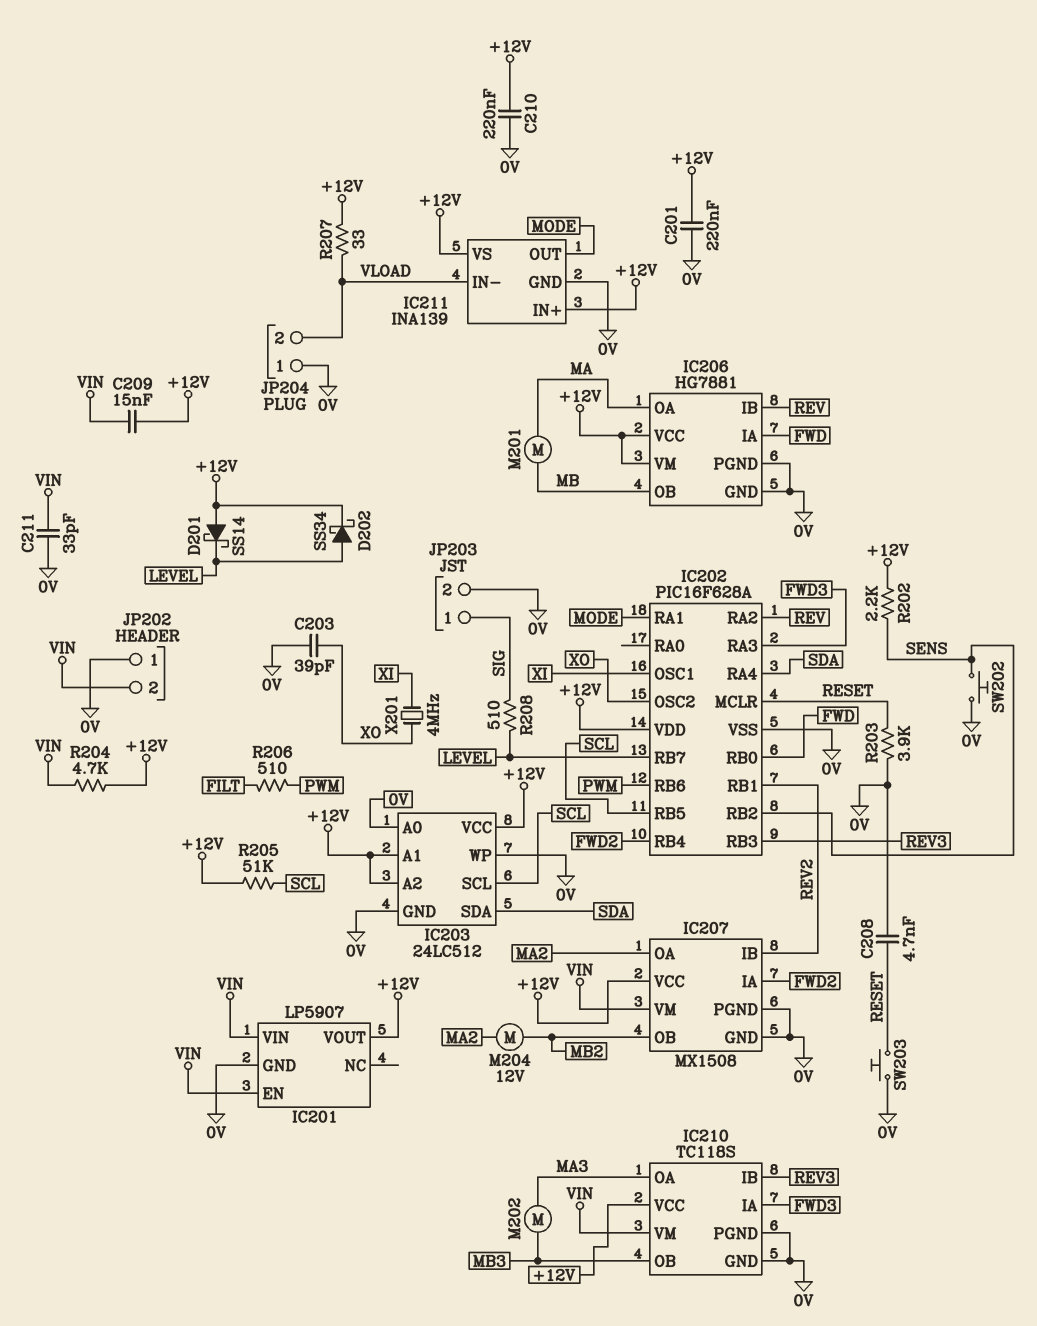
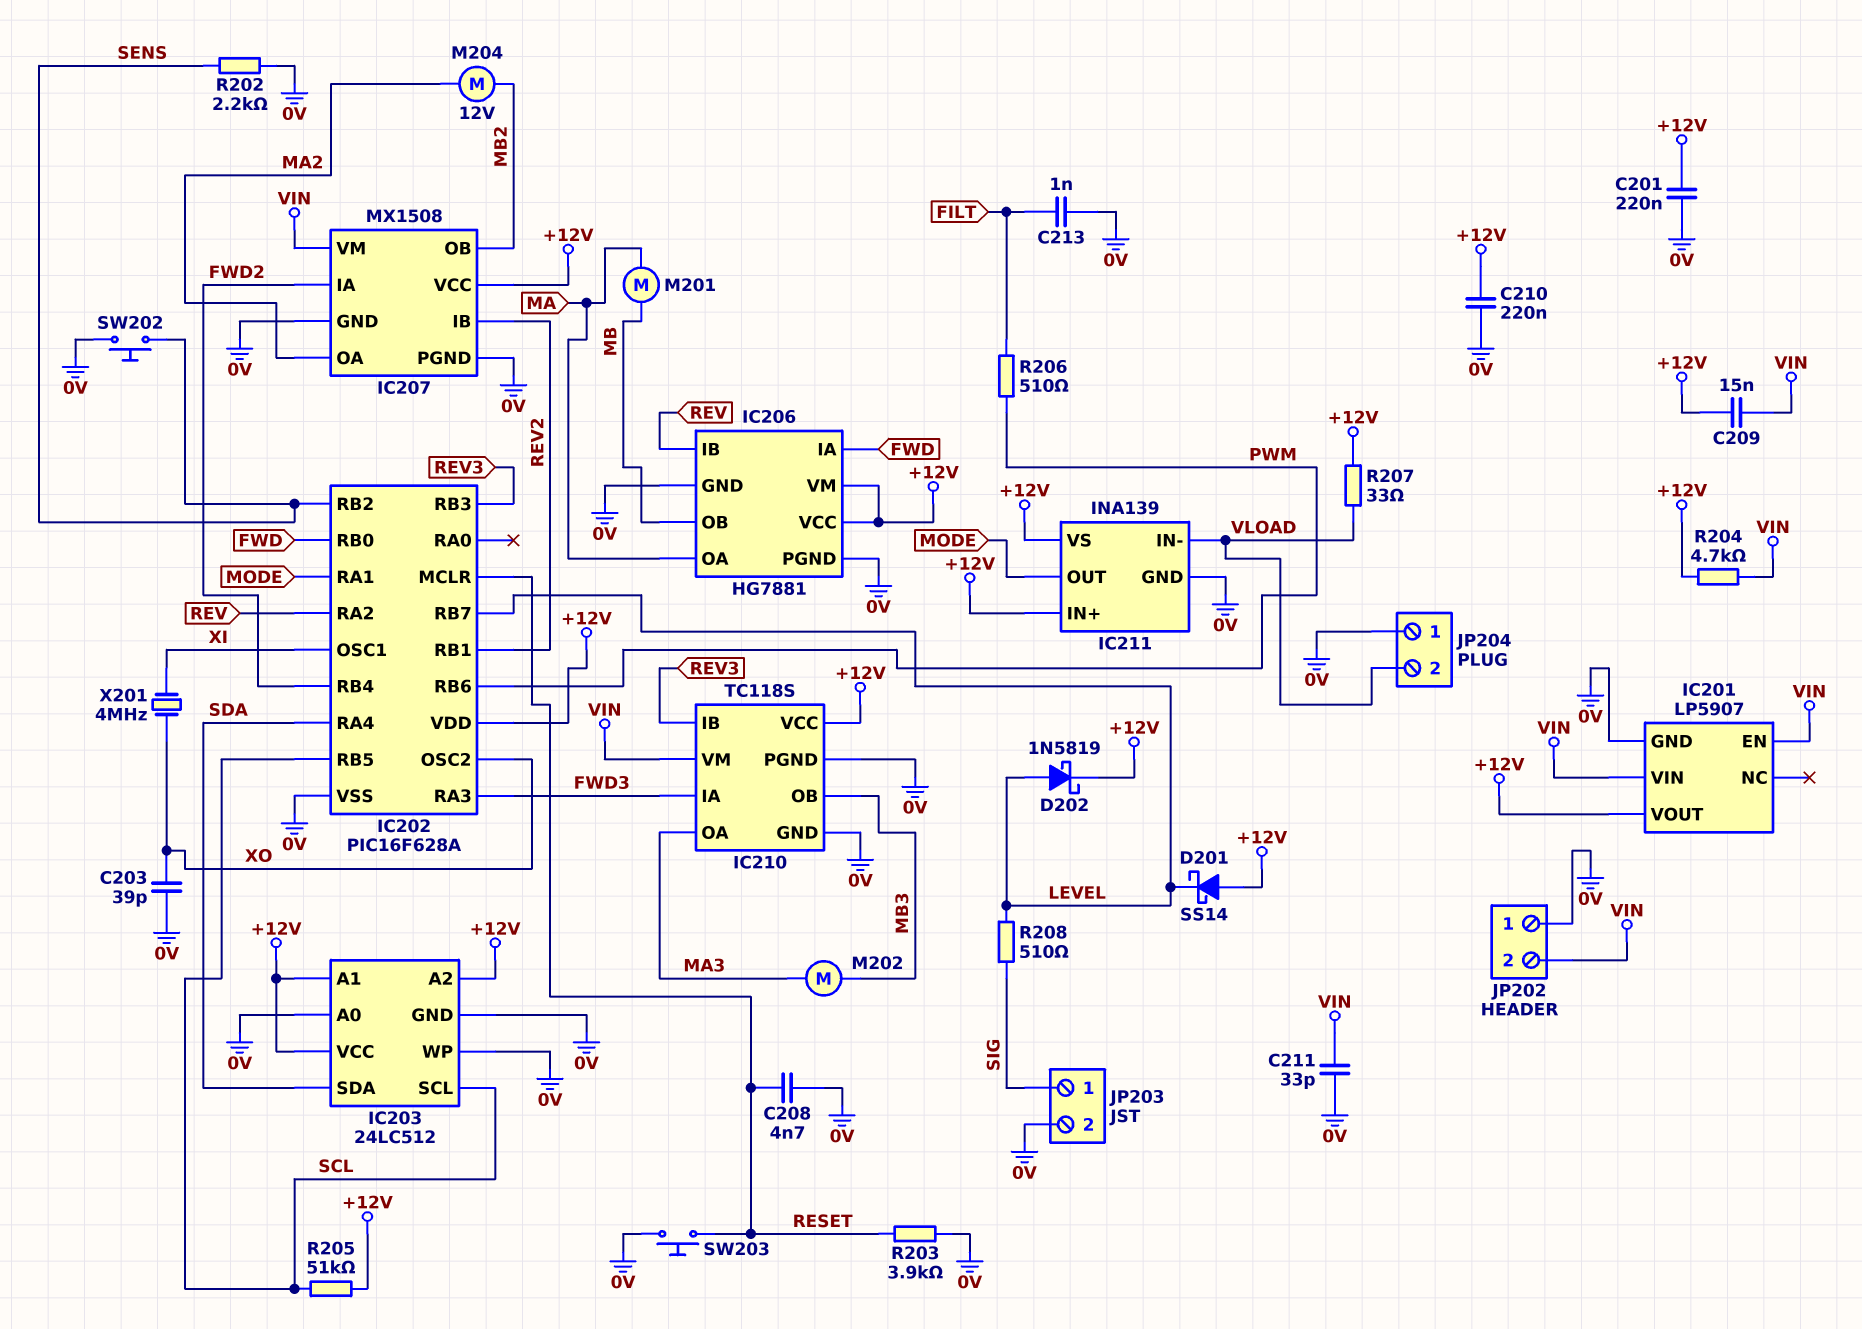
C213: none -> 1nF (0V, FILT)
D202: schottky SS34 (A LEVEL, K +12V) -> schottky 1N5819 (A LEVEL, K +12V)
R202: 2.2k (+12V, SENS) -> 2.2k (0V, SENS)

